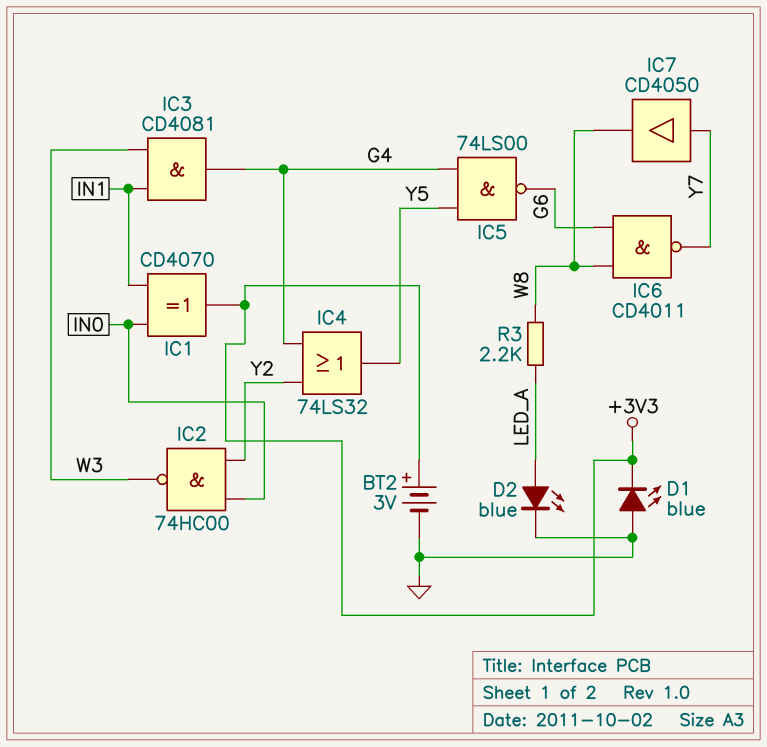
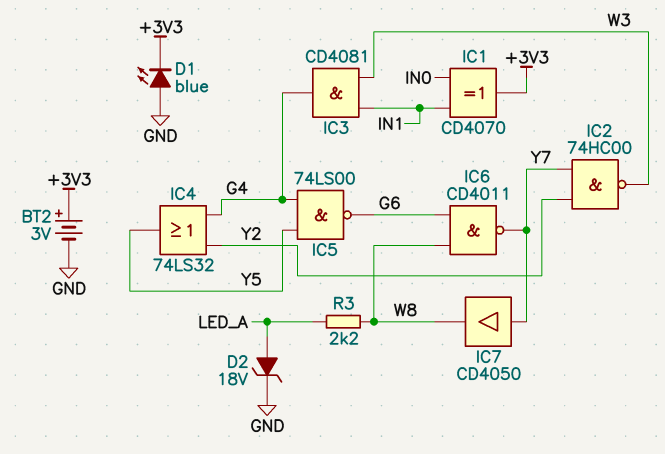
D2: LED blue (A LED_A, K GND) -> zener 18V (A LED_A, K GND)
IC2: NAND 74HC00 (in IN0, in Y2, out W3) -> NAND 74HC00 (in Y2, in Y7, out W3)

